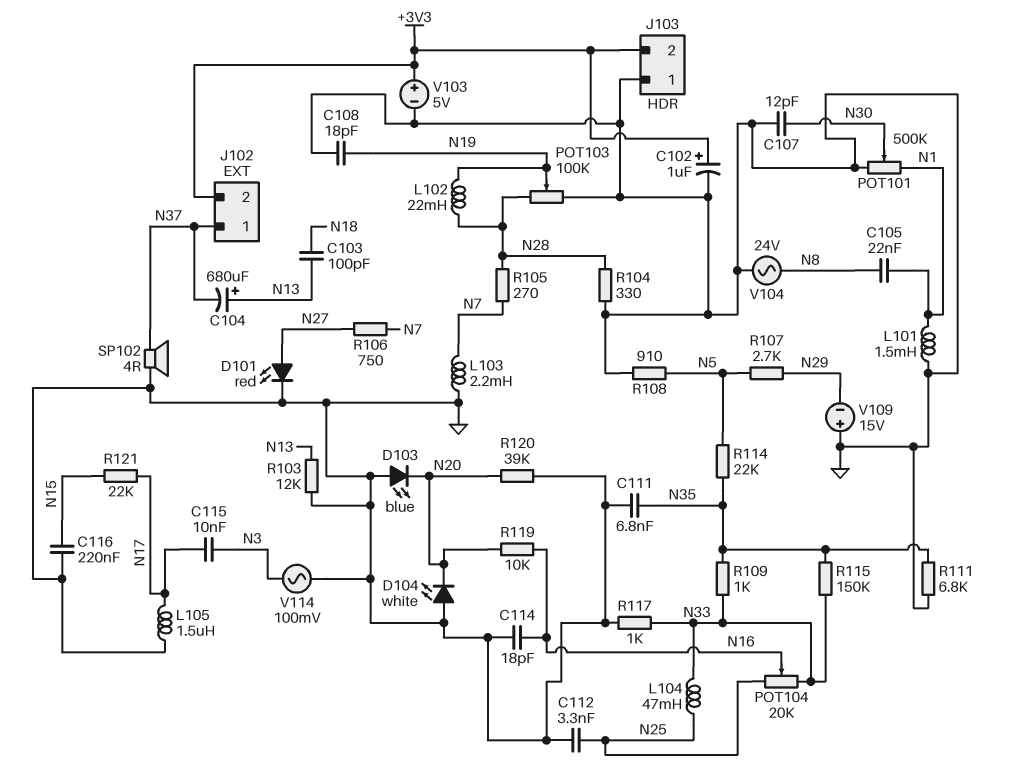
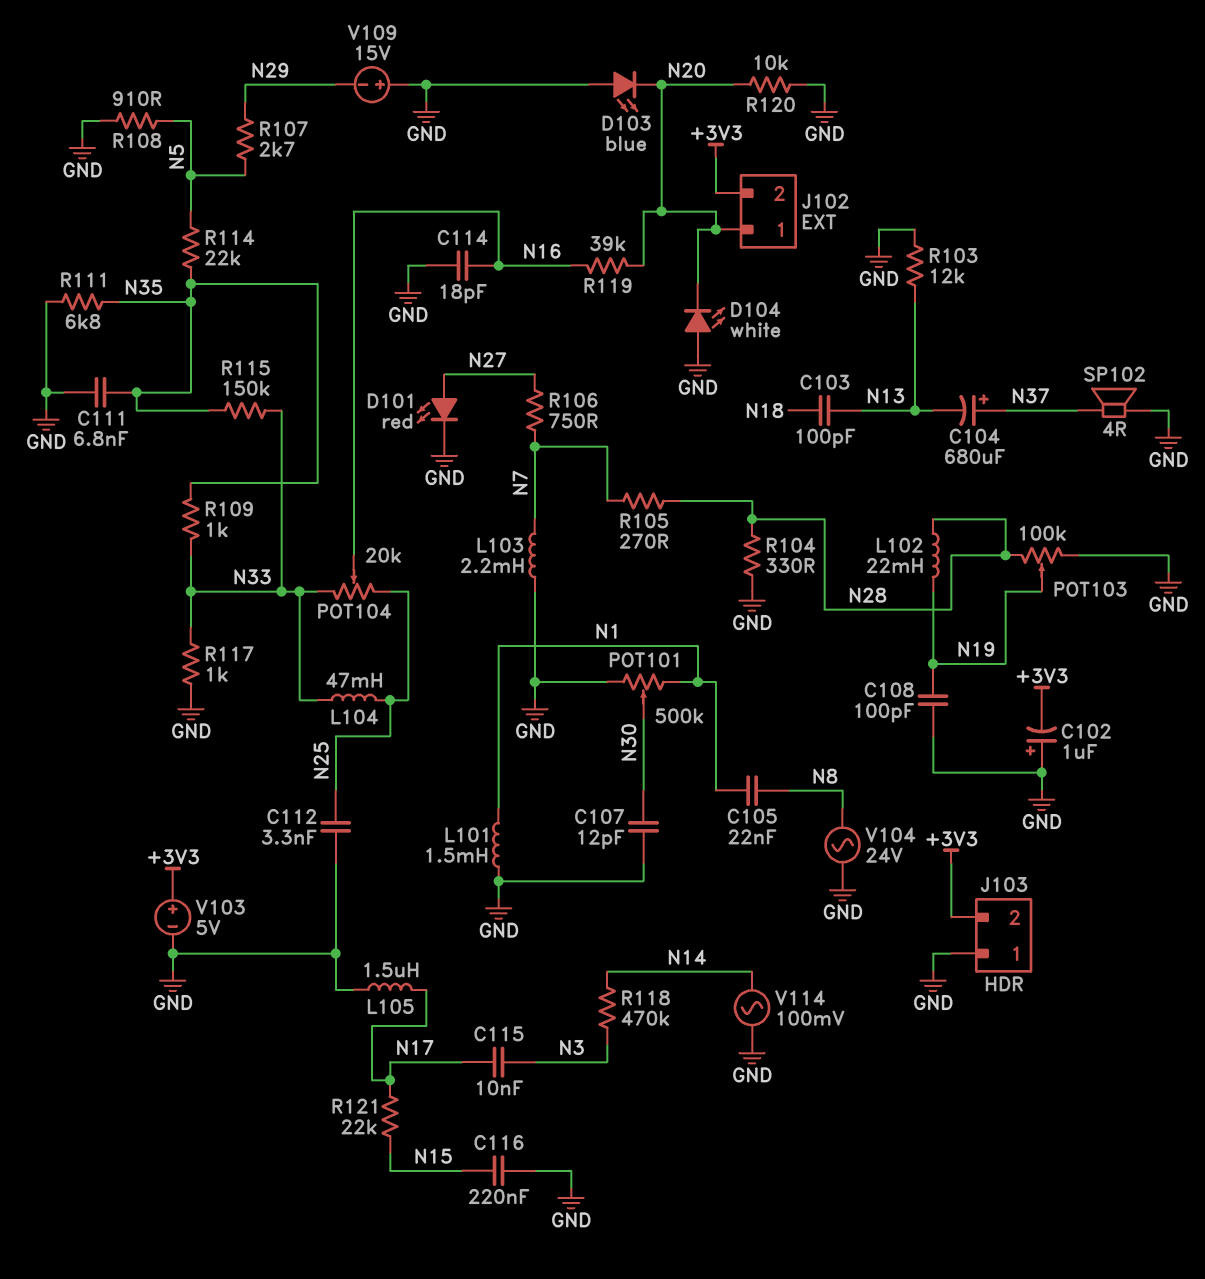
C102: 1uF (plus +3V3, minus GND) -> 1uF (plus GND, minus +3V3)
C104: 680uF (plus N13, minus N37) -> 680uF (plus N37, minus N13)
C108: 18pF (GND, N19) -> 100pF (GND, N19)
J102 pin 1: N37 -> N20
R118: none -> 470k (N3, N14)
R119: 10k (N16, N20) -> 39k (N16, N20)
R120: 39k (GND, N20) -> 10k (GND, N20)
V114: AC 100mV (GND, N3) -> AC 100mV (GND, N14)

